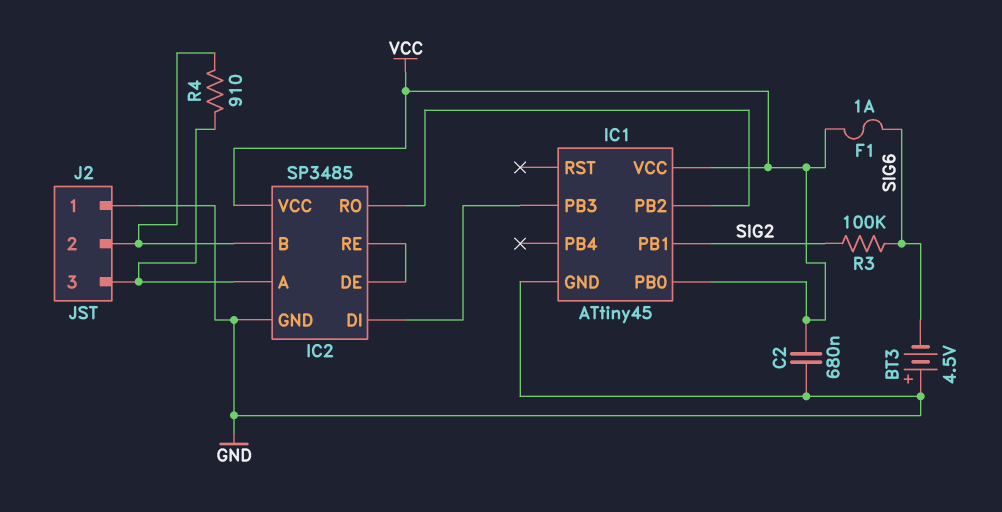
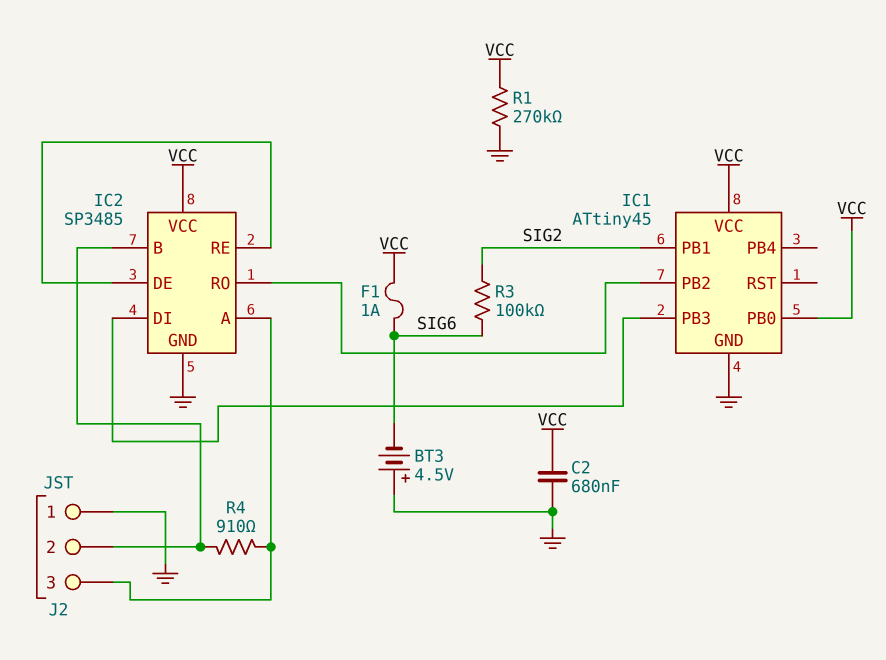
R1: none -> 270k (GND, VCC)

